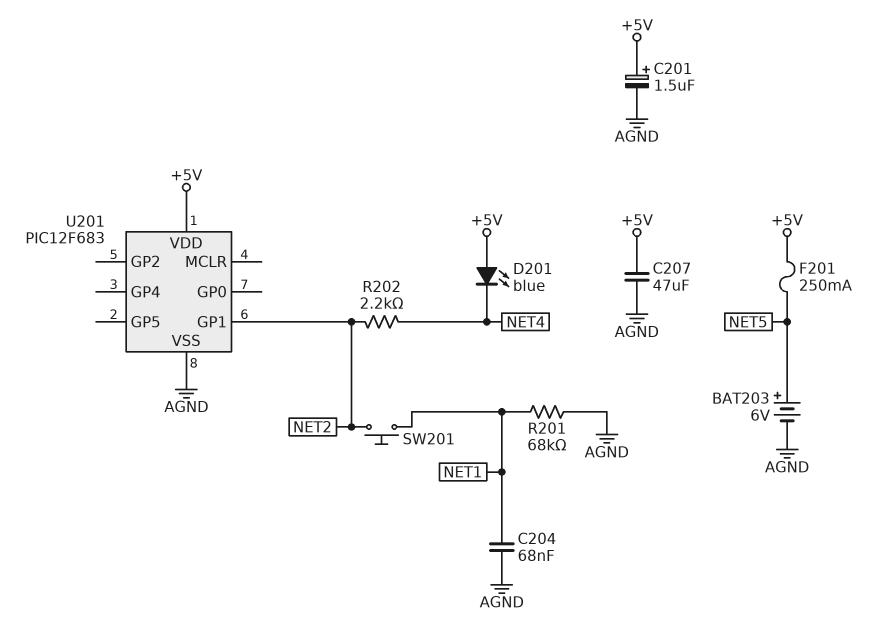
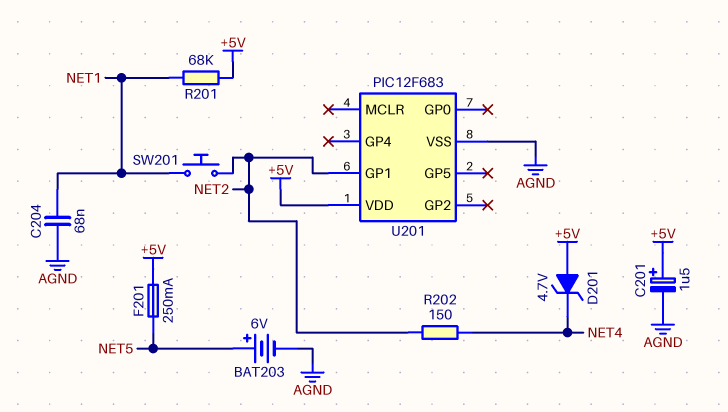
C207: 47uF (+5V, AGND) -> none
D201: LED blue (A +5V, K NET4) -> zener 4.7V (A +5V, K NET4)
R201: 68k (AGND, NET1) -> 68k (+5V, NET1)
R202: 2.2k (NET2, NET4) -> 150 (NET2, NET4)

